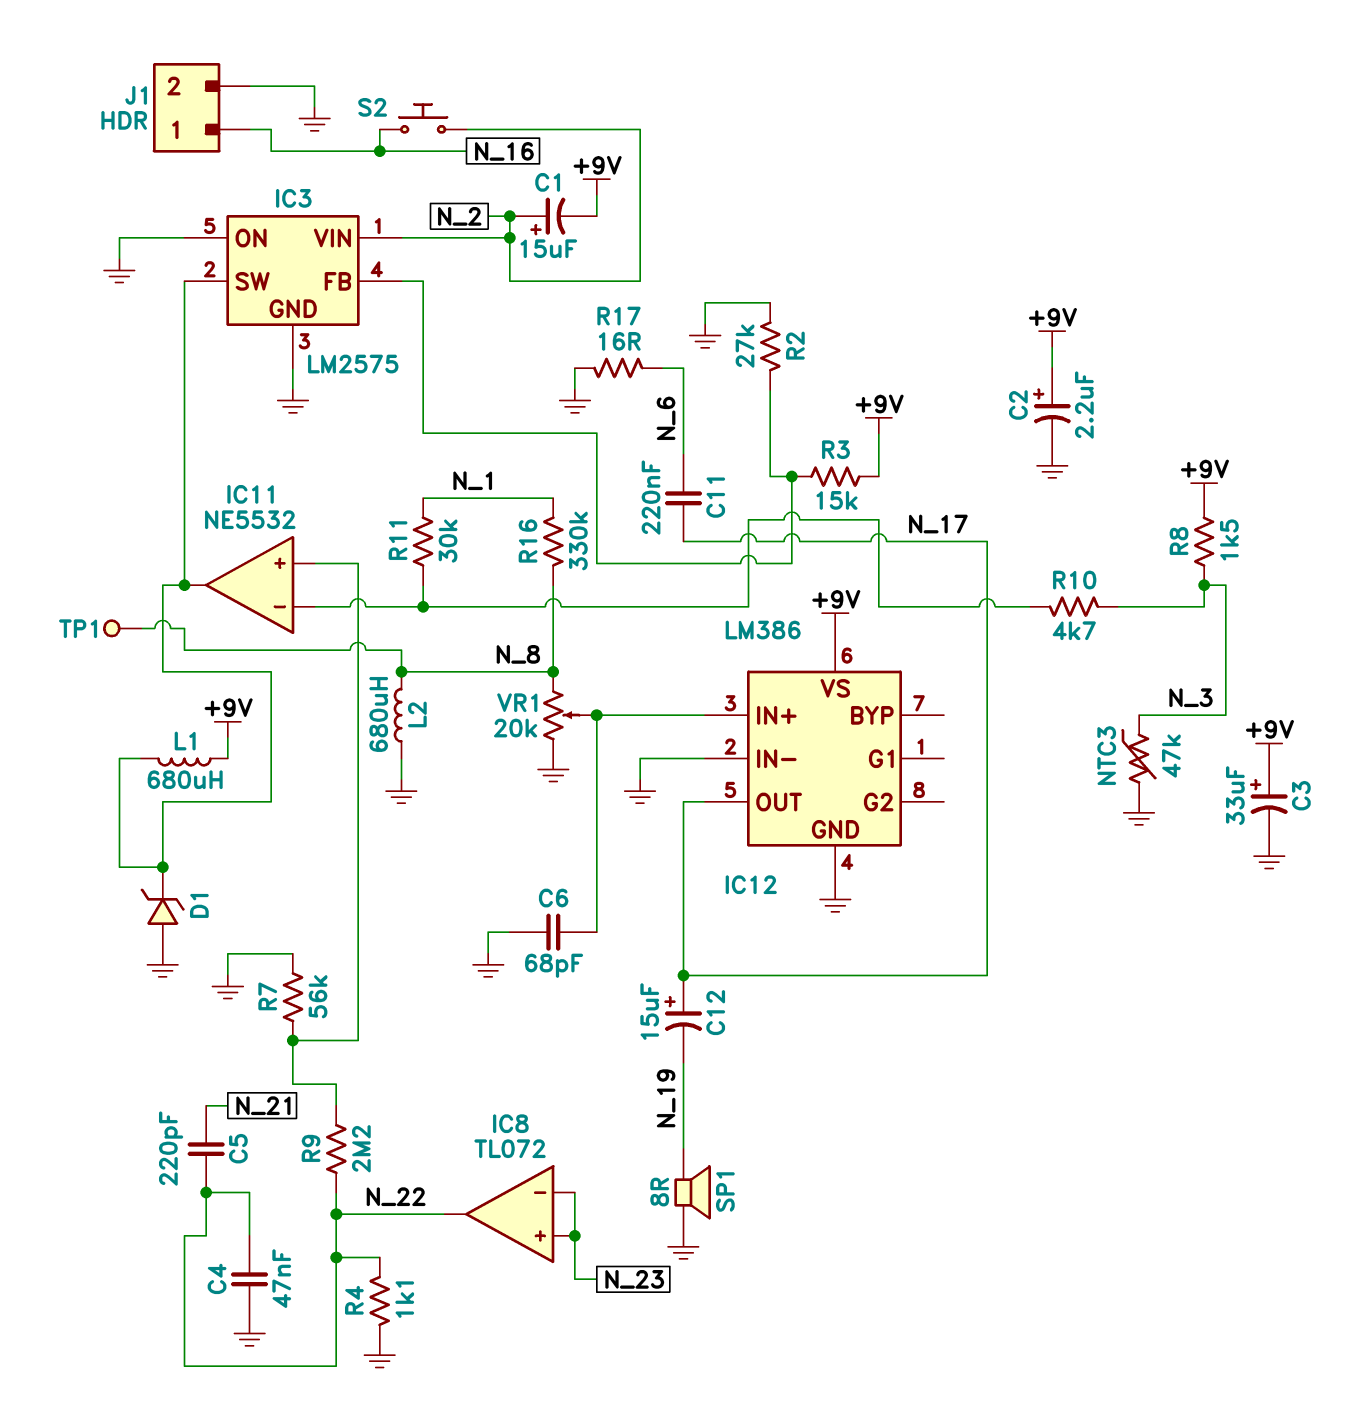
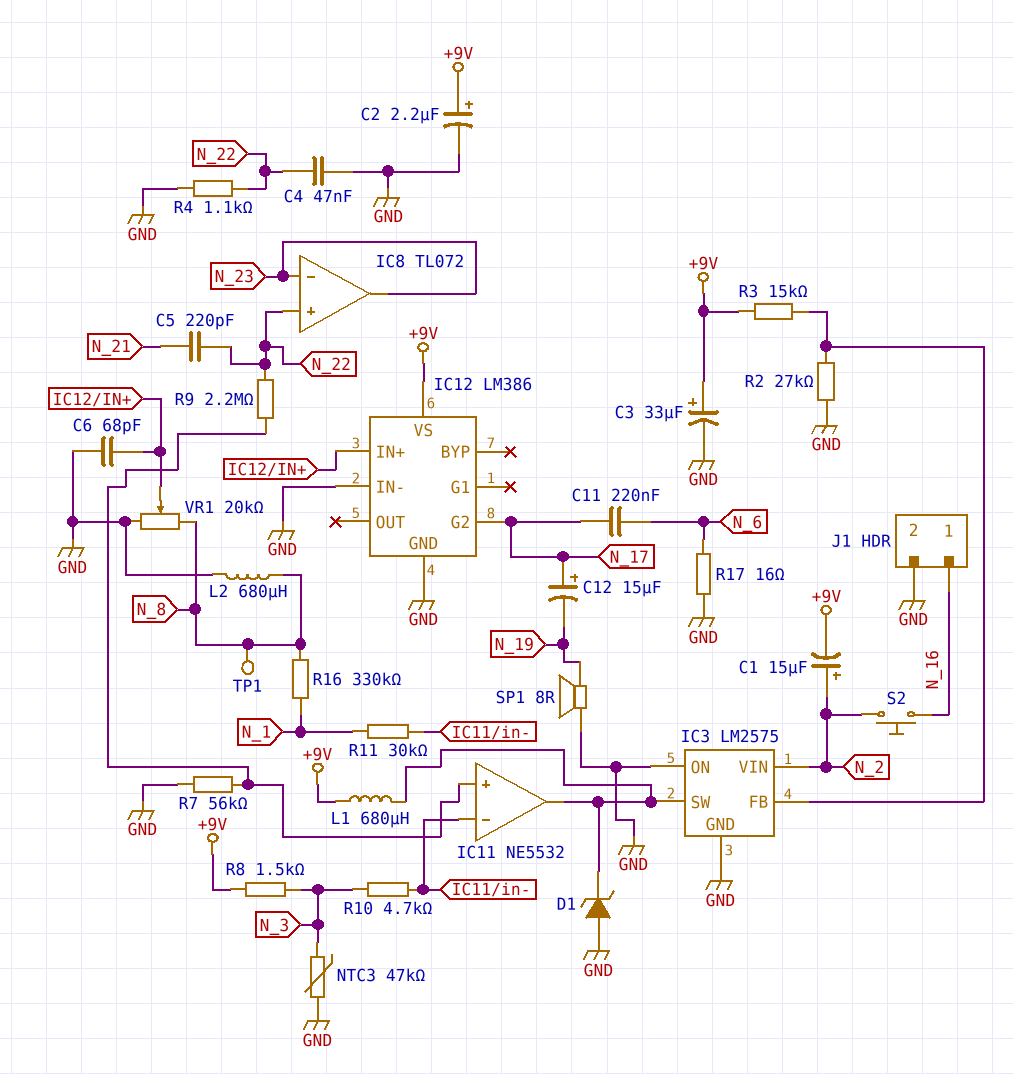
IC8 pin in+: N_23 -> N_22
IC8 pin out: N_22 -> N_23
IC12 pin G2: none -> N_17
IC12 pin OUT: N_17 -> none

